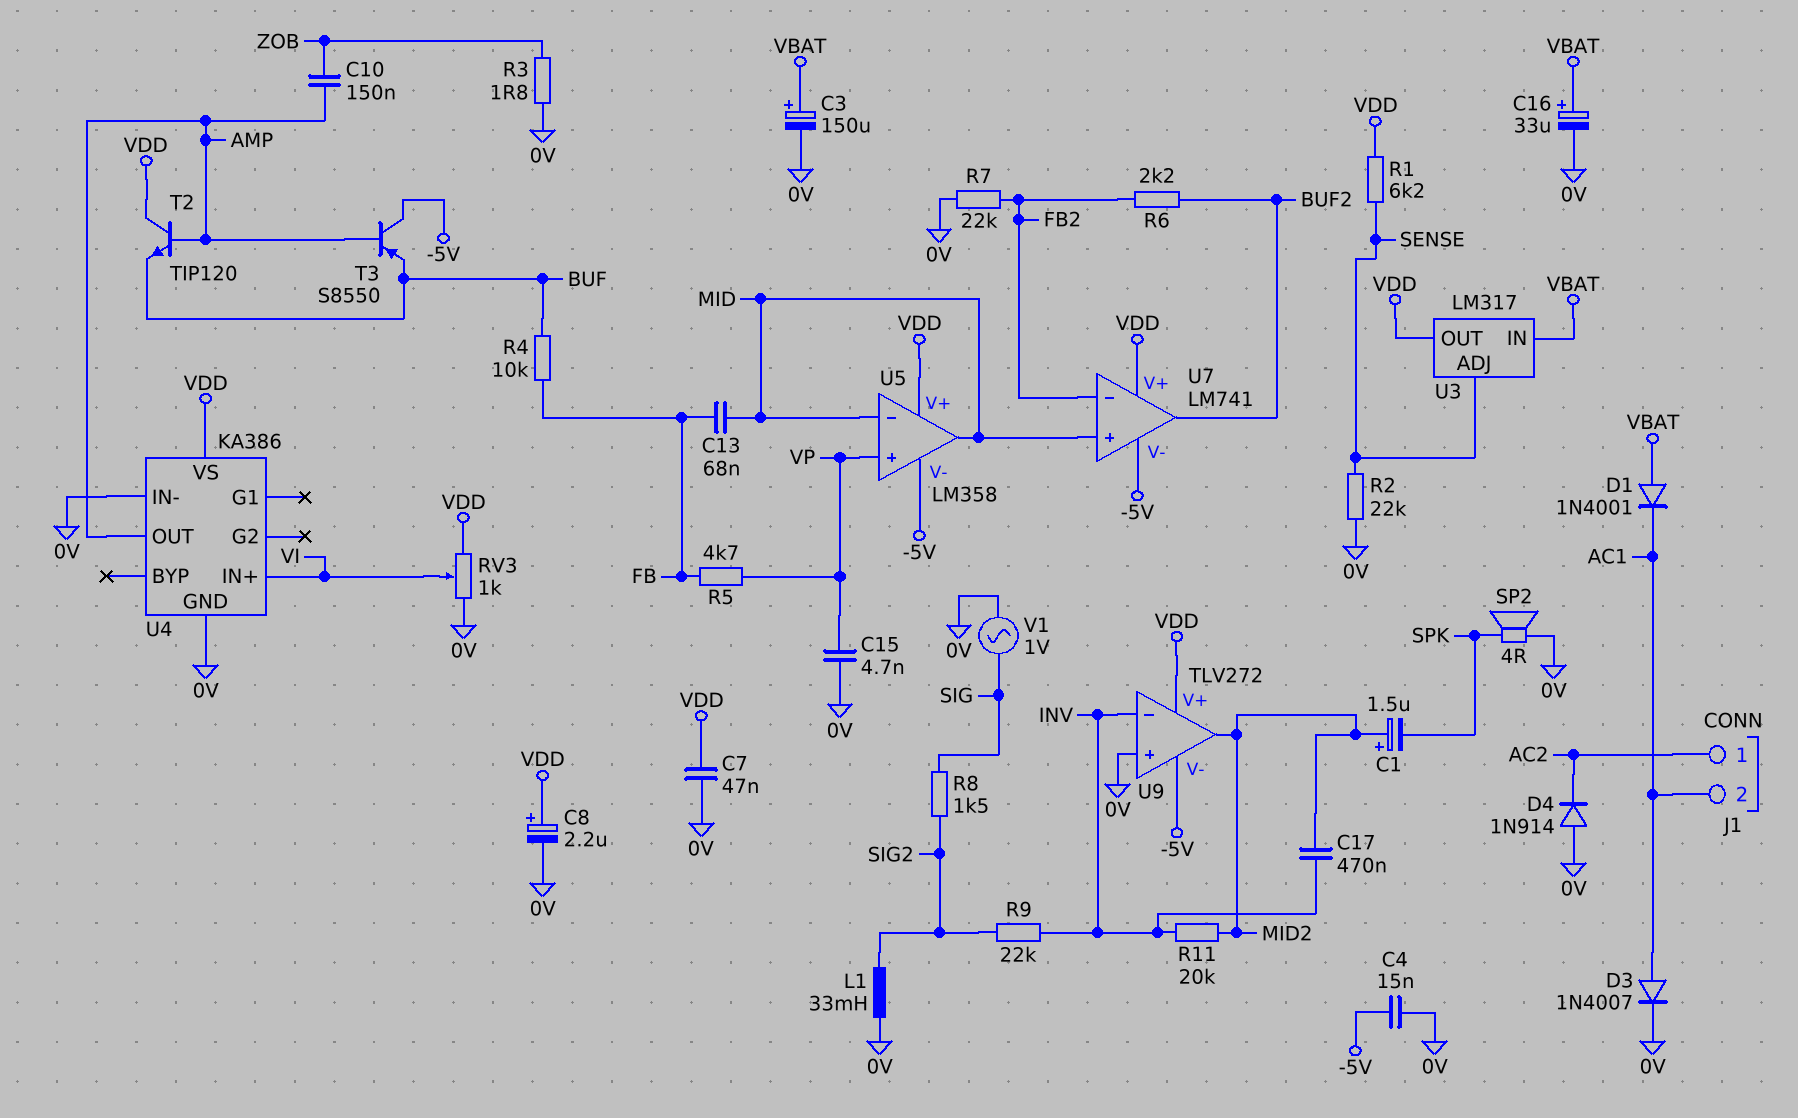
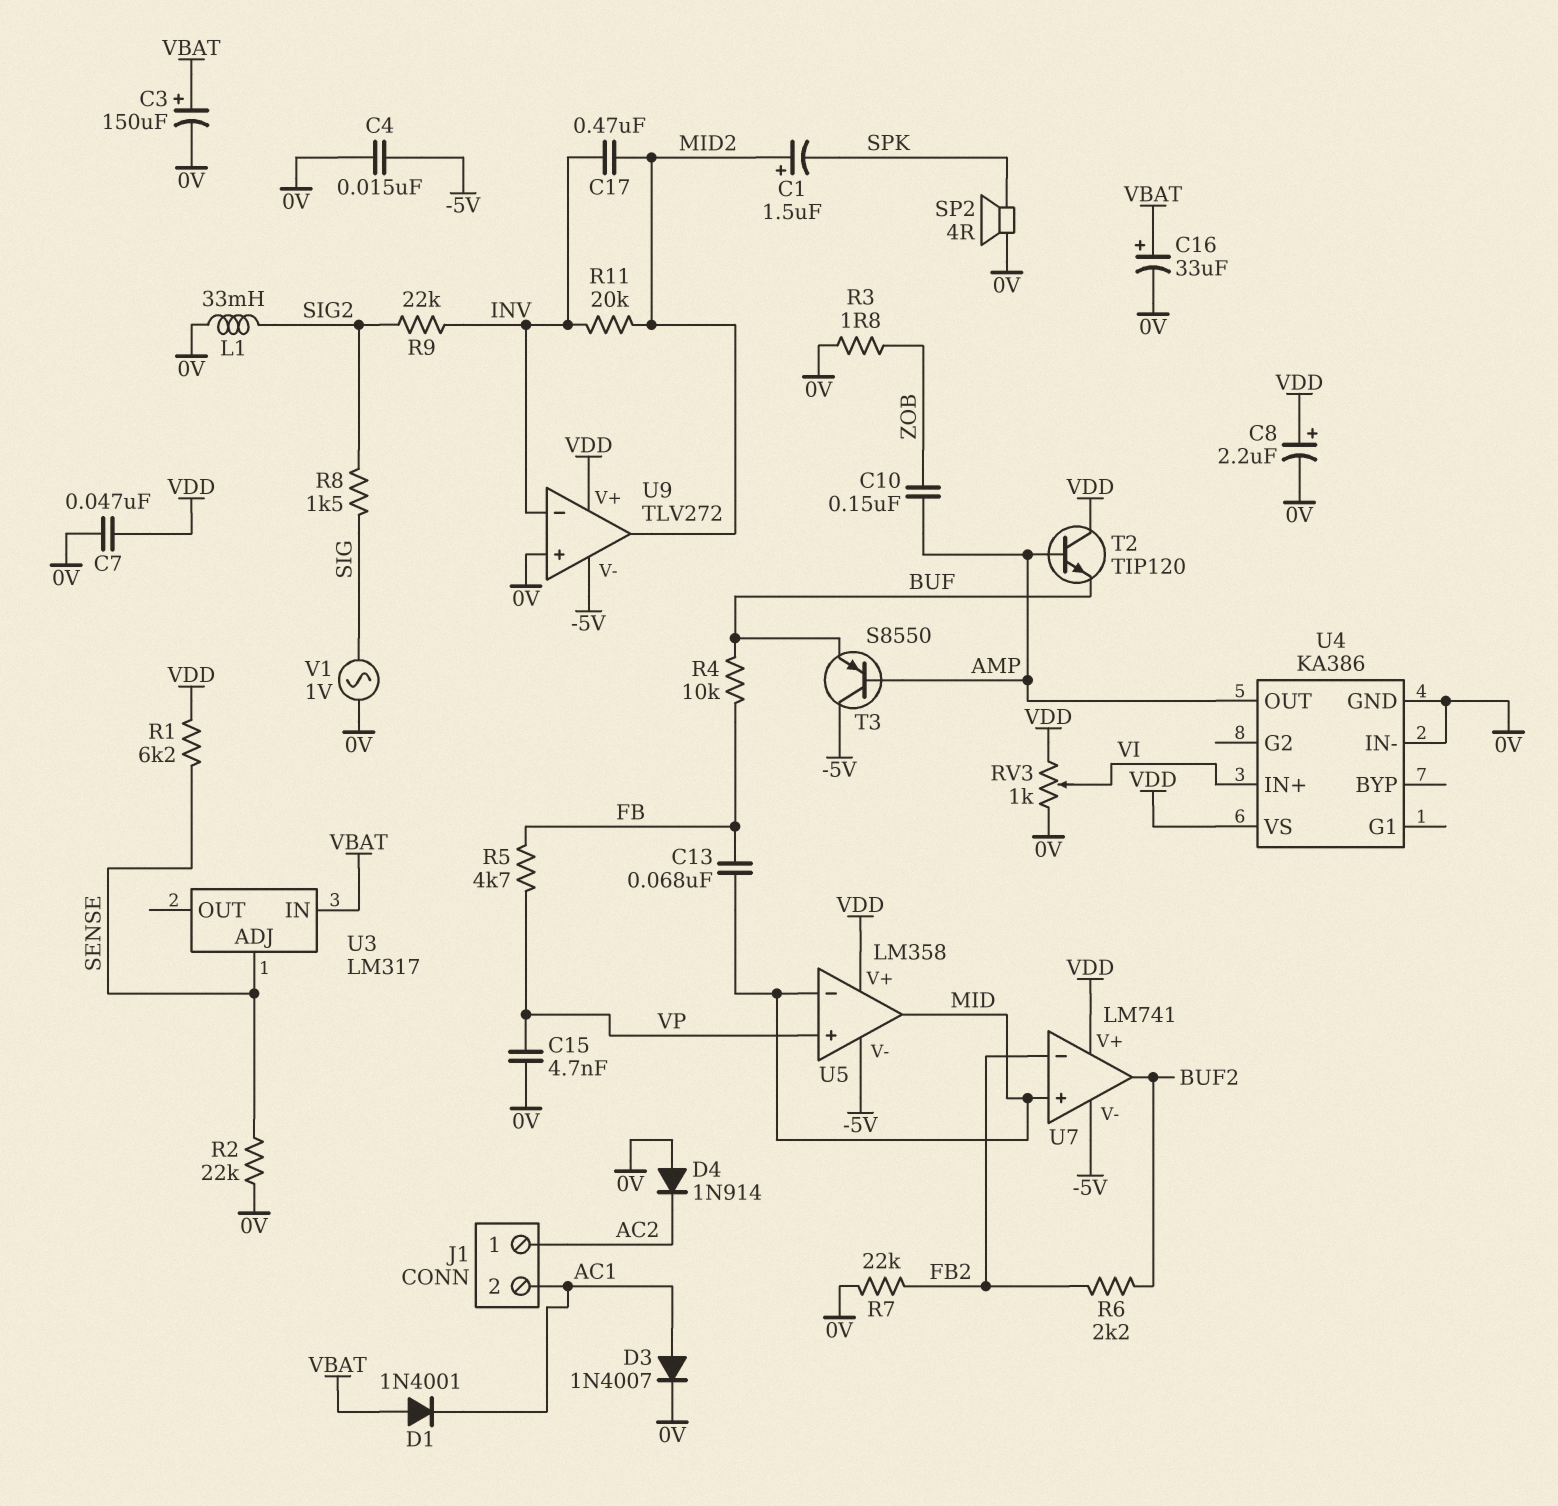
U3 pin OUT: VDD -> none

